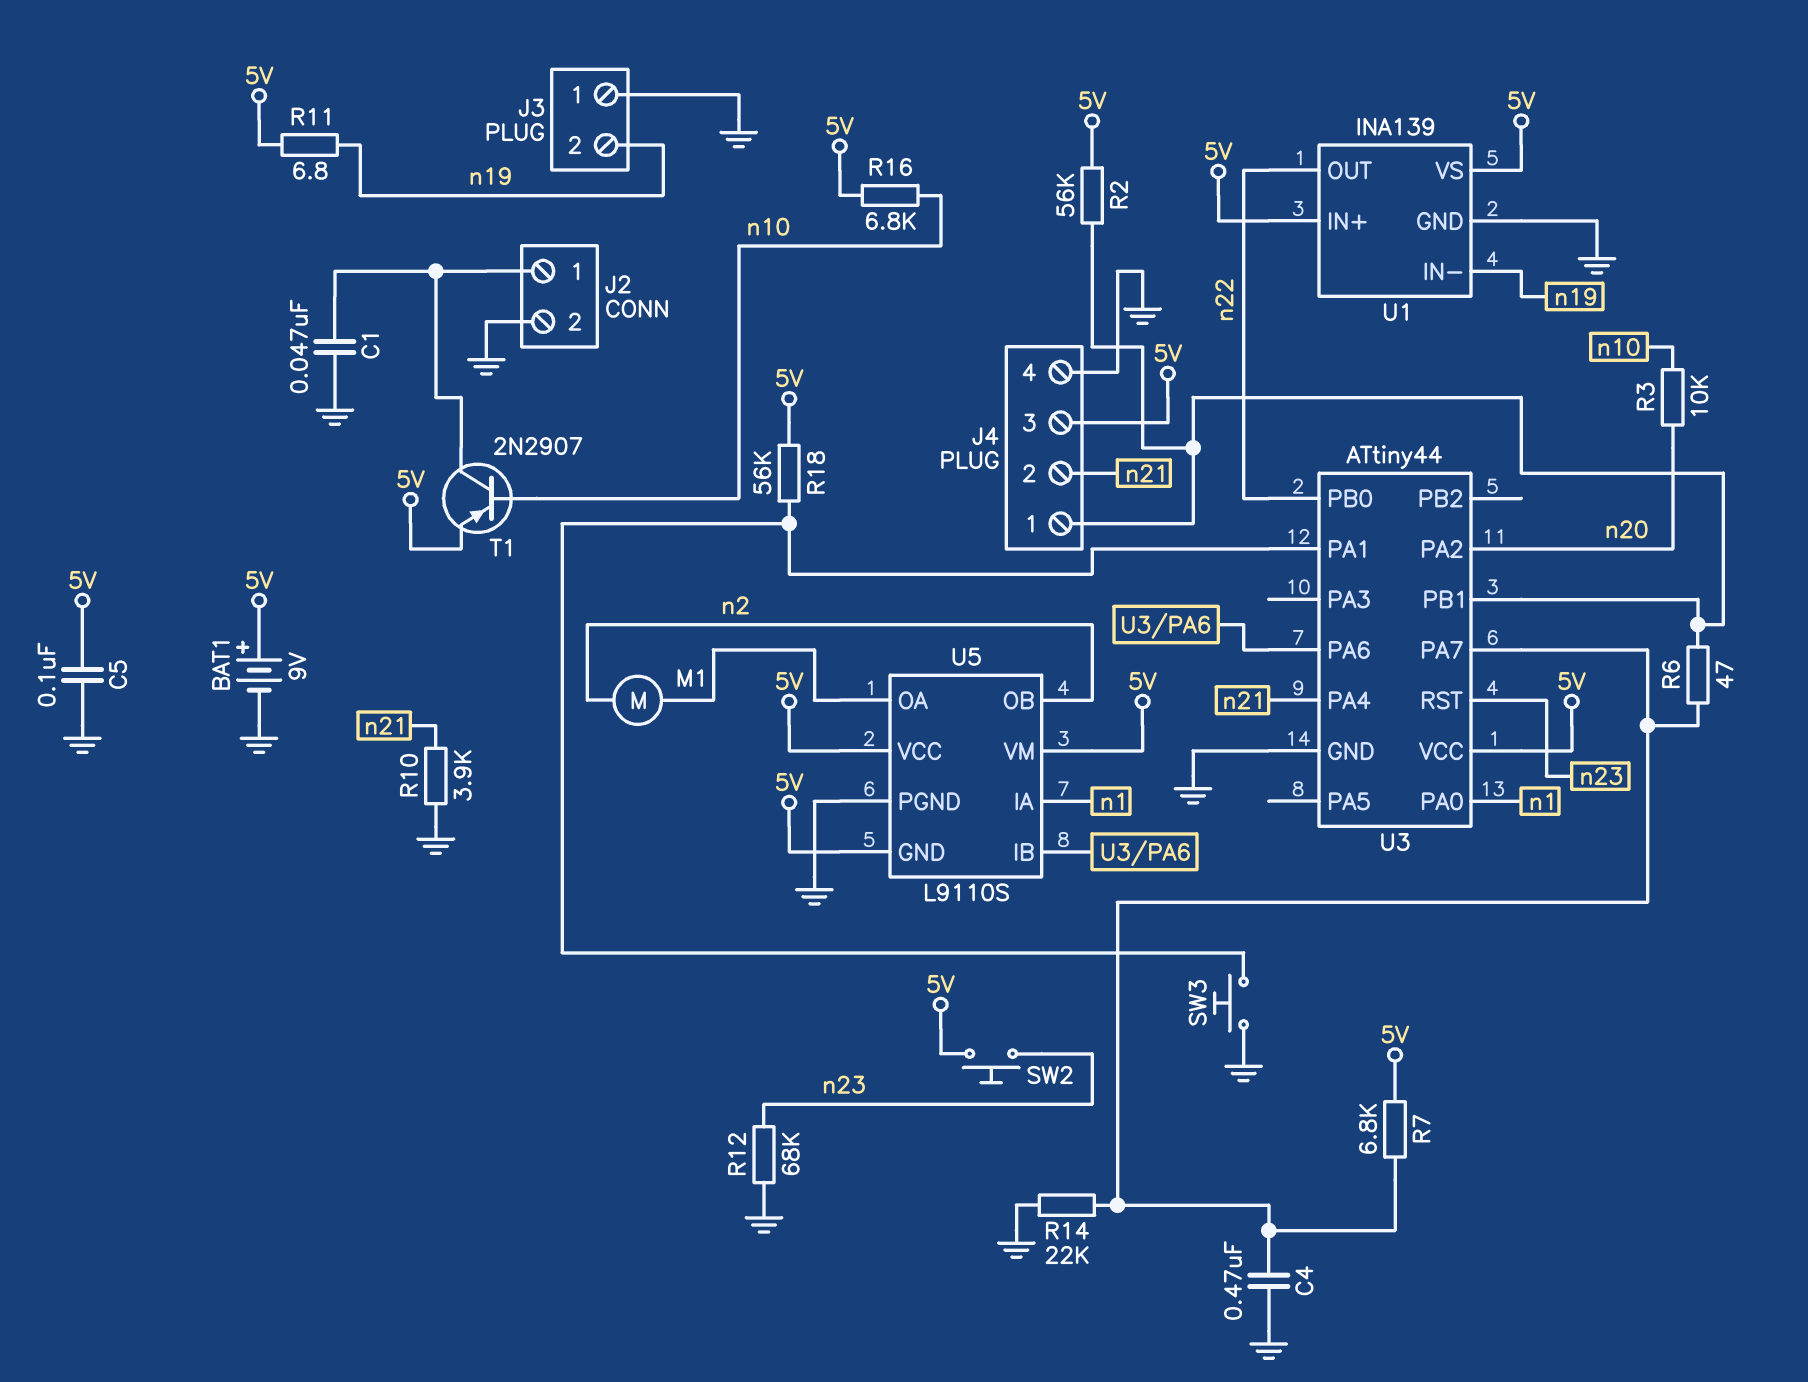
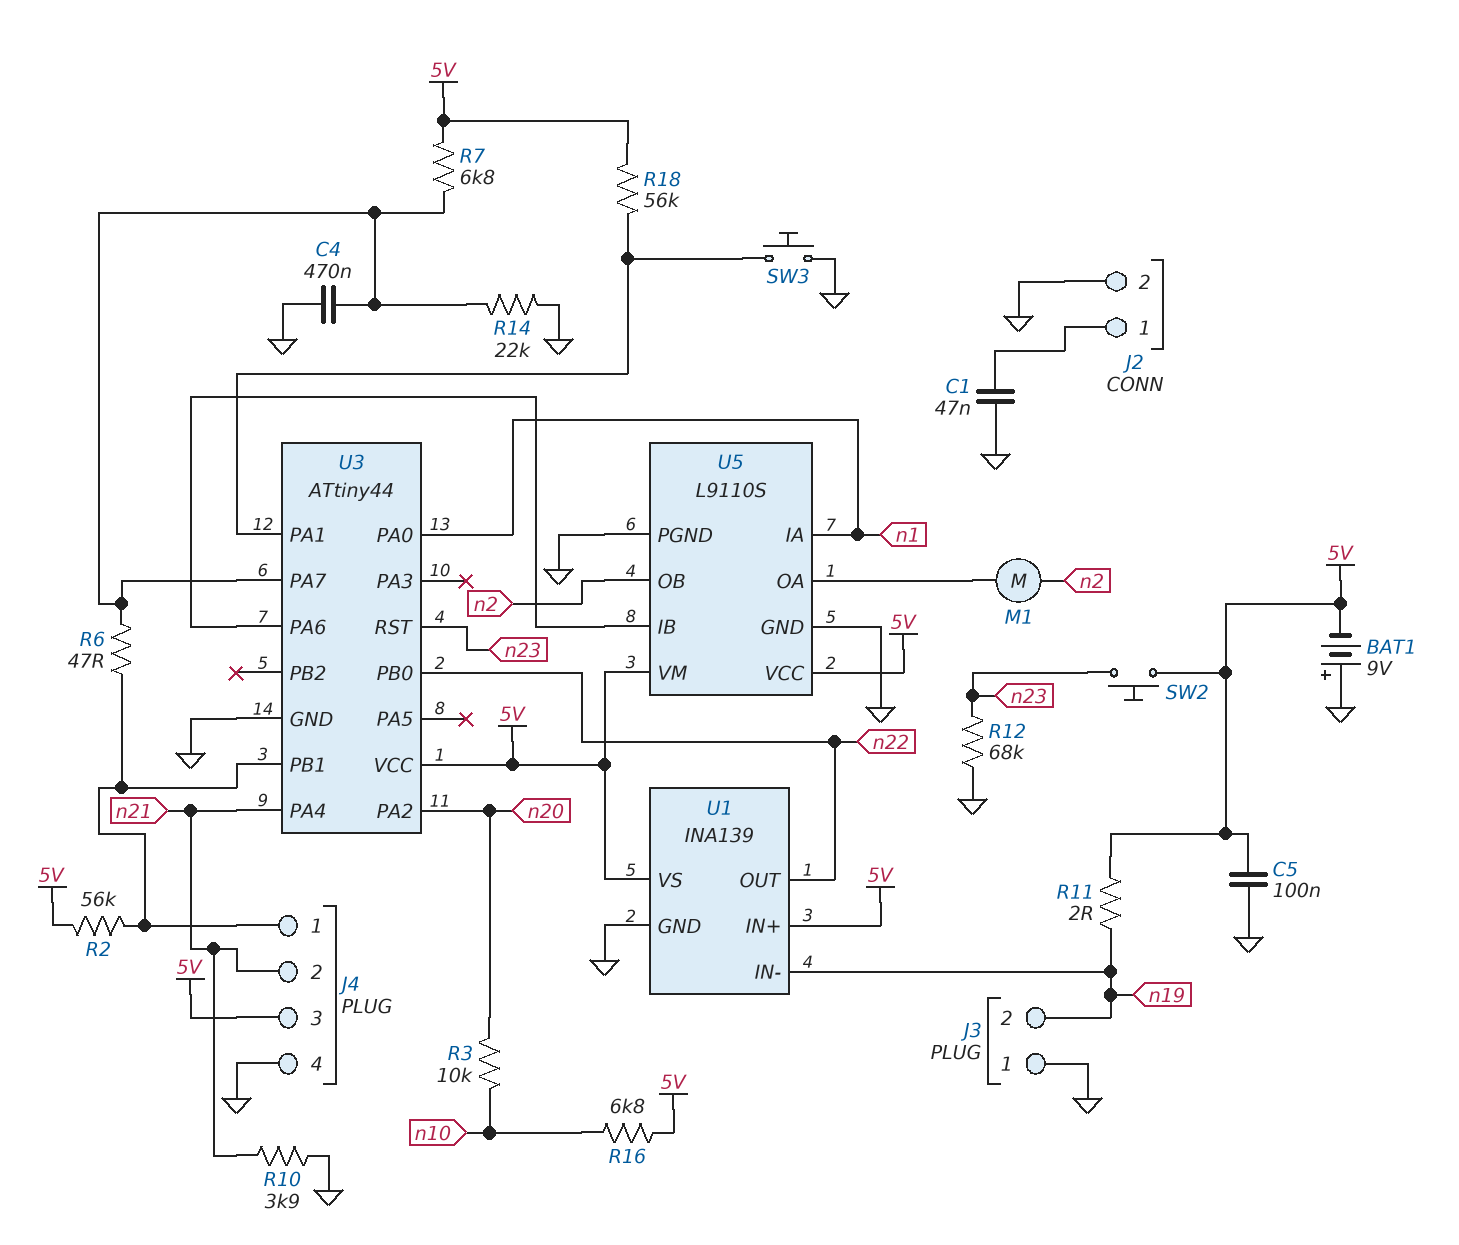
BAT1: 9V (plus 5V, minus GND) -> 9V (plus GND, minus 5V)
R11: 6.8 (5V, n19) -> 2 (5V, n19)
T1: PNP 2N2907 (B n10, C J2/1, E 5V) -> none
U5 pin GND: 5V -> GND

